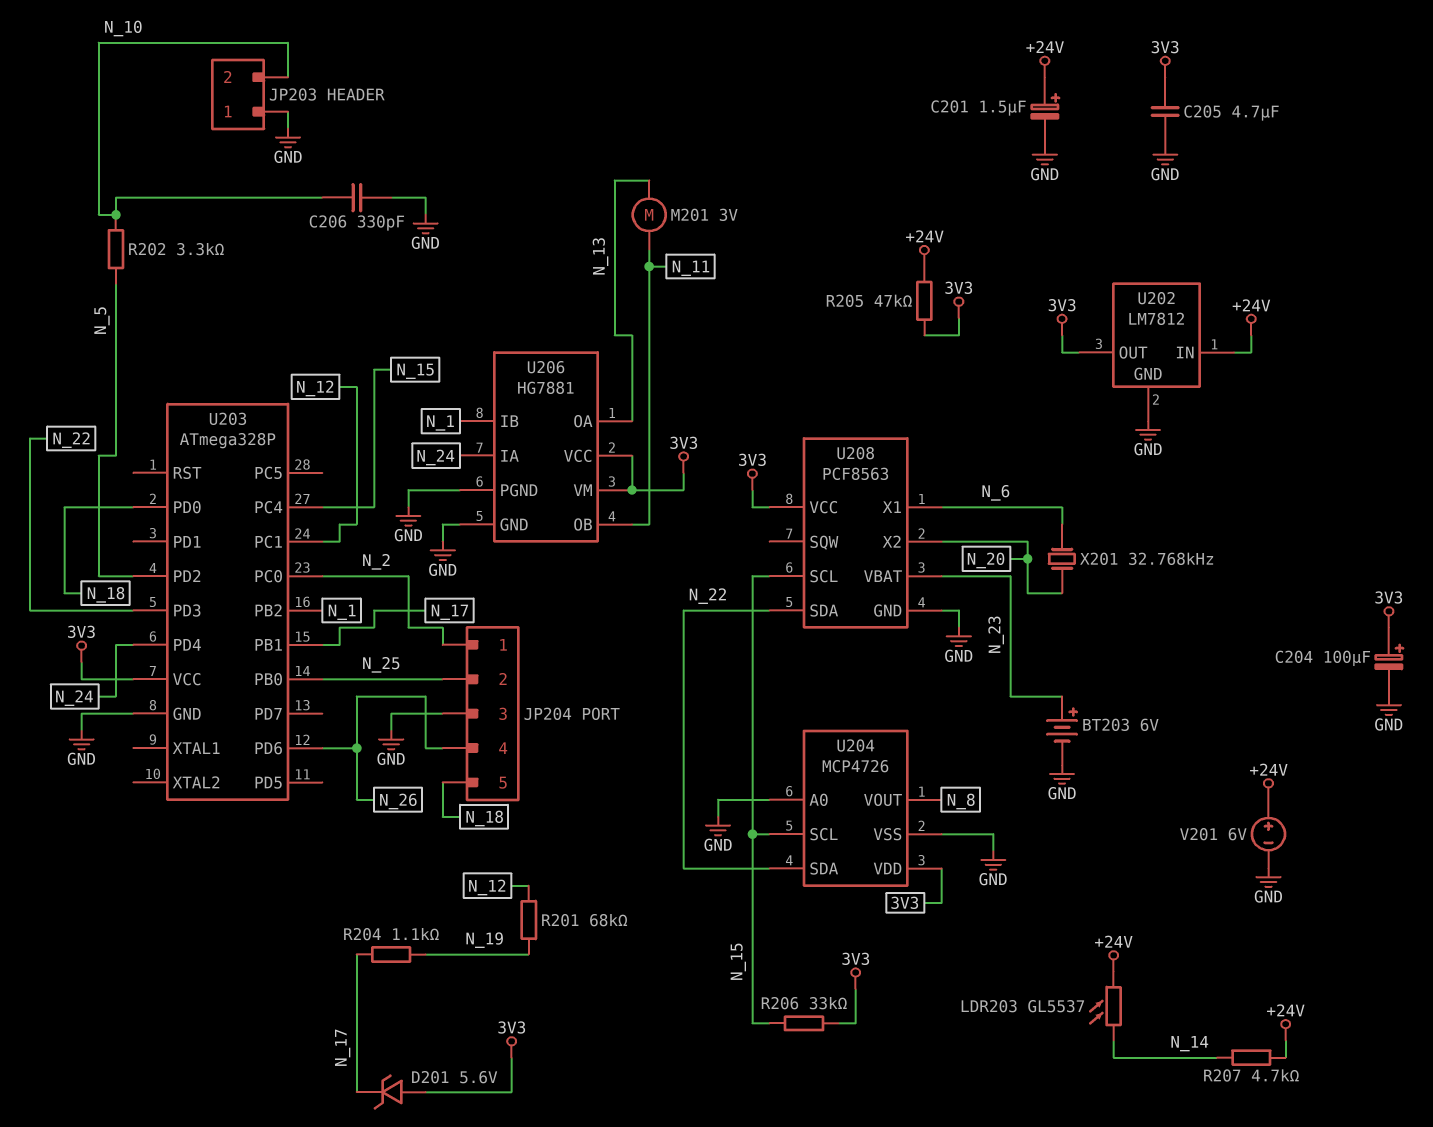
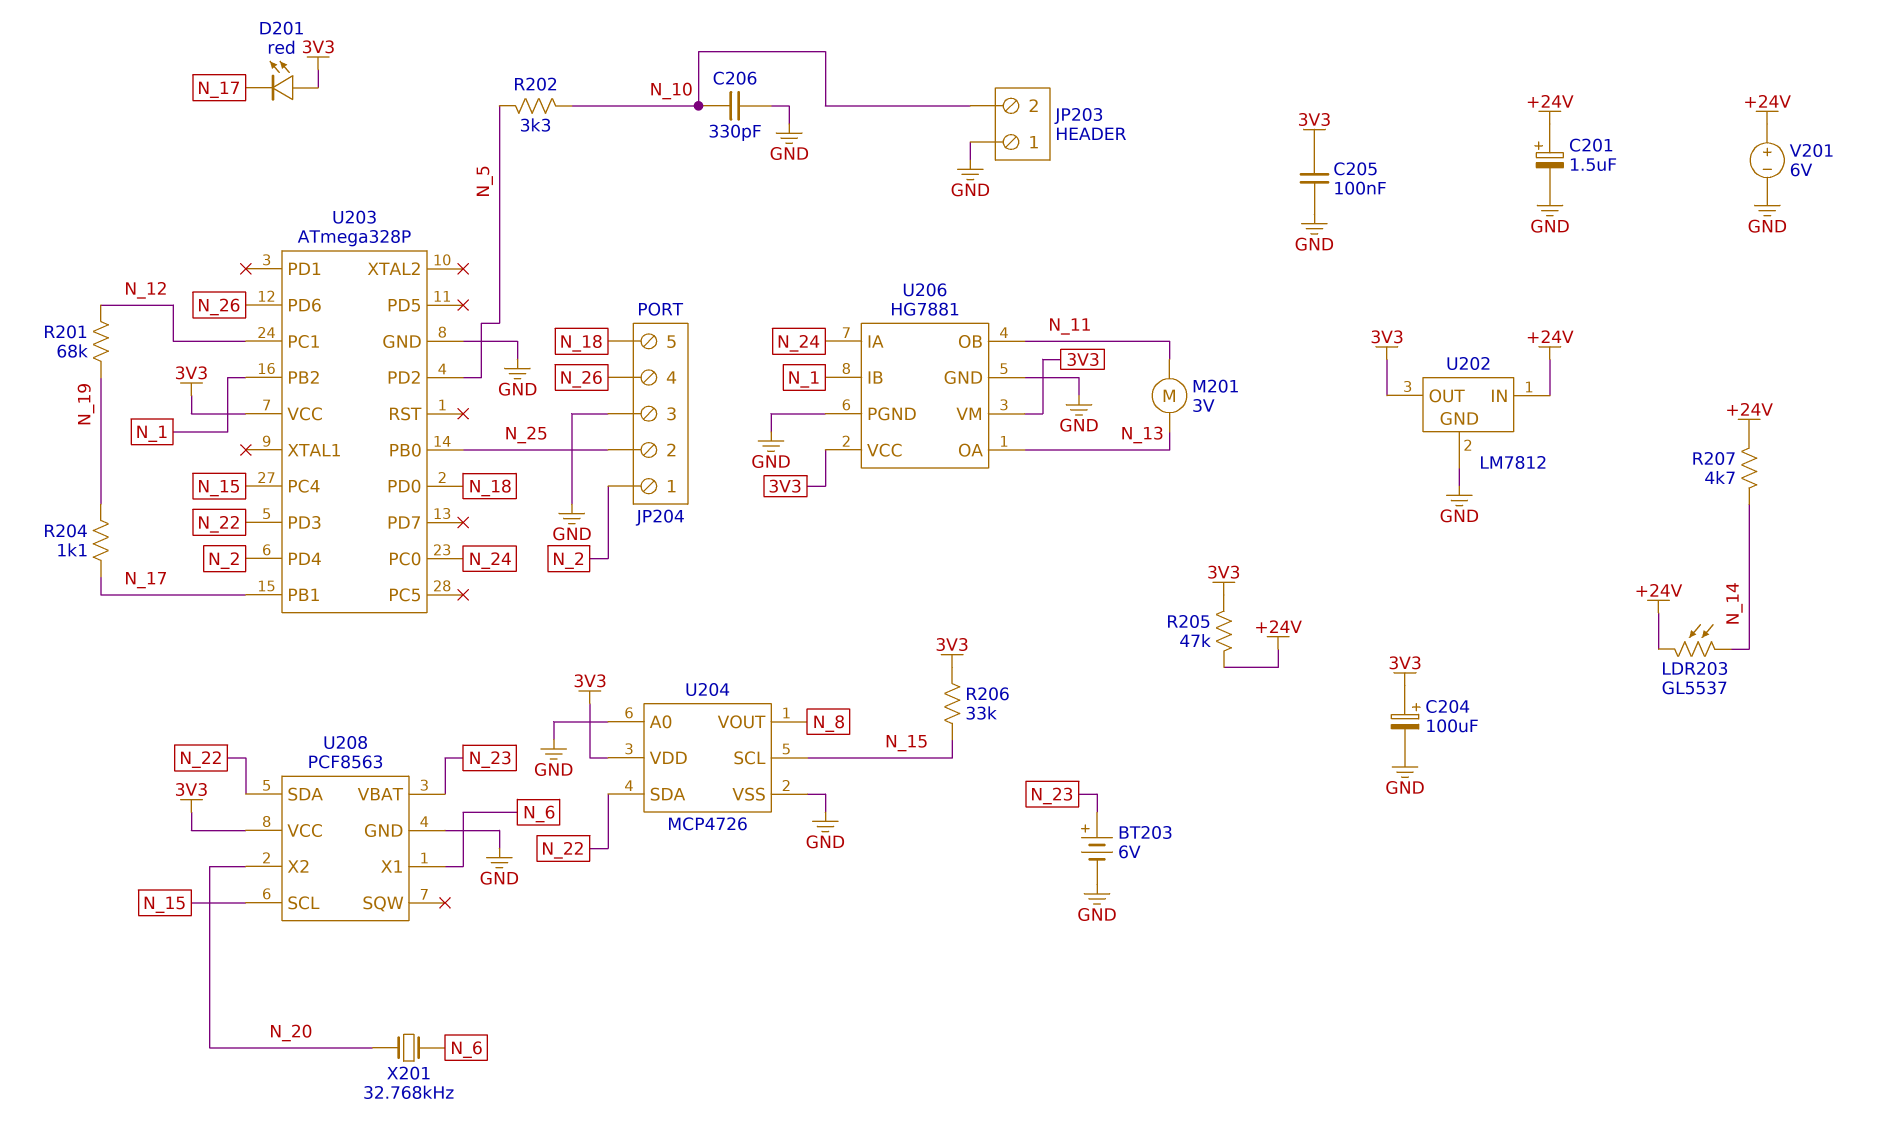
C205: 4.7uF (3V3, GND) -> 100nF (3V3, GND)
D201: zener 5.6V (A 3V3, K N_17) -> LED red (A 3V3, K N_17)
U203 pin PC0: N_2 -> N_24
U203 pin PD4: N_24 -> N_2

